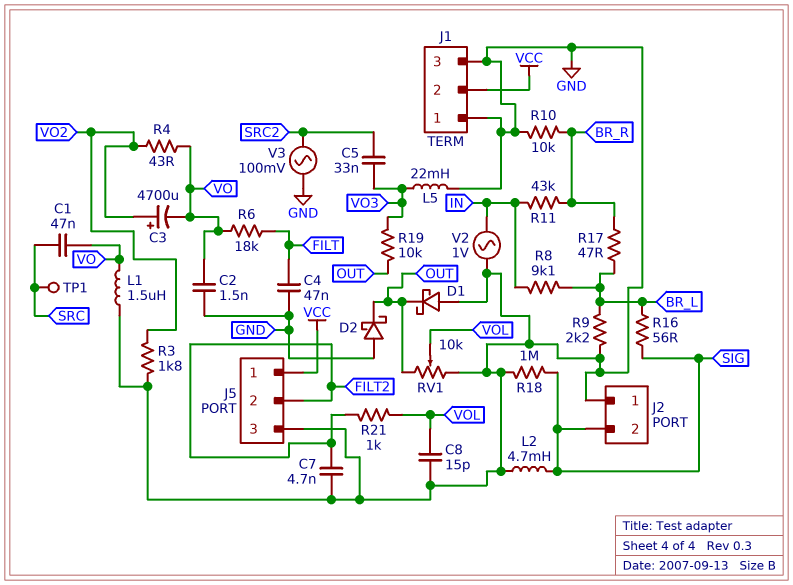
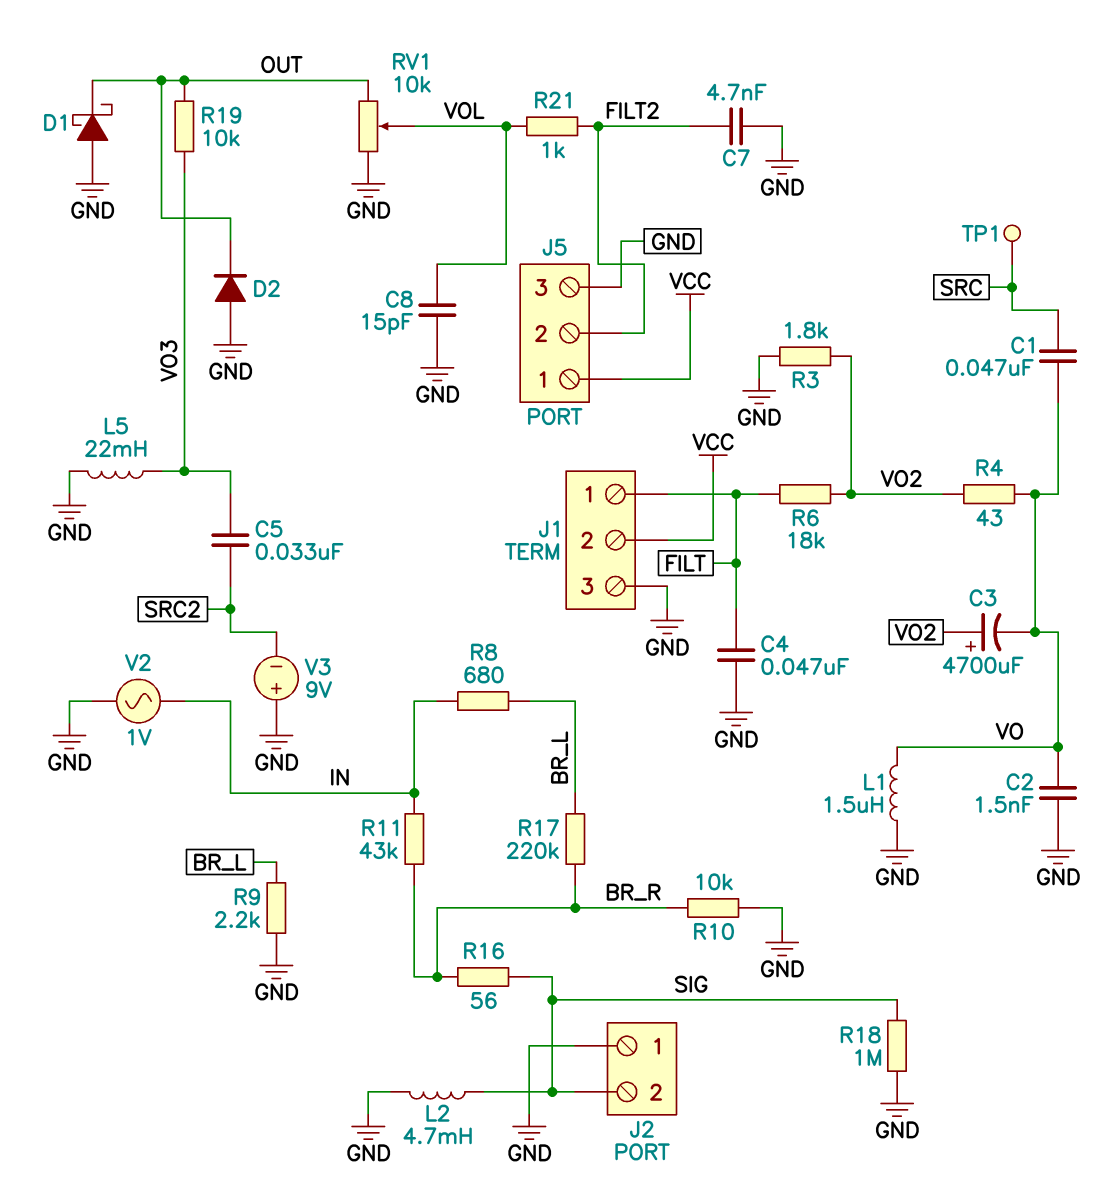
D2: schottky (A GND, K OUT) -> diode (A GND, K OUT)
J1 pin 1: GND -> FILT
R6: 18k (FILT, VO) -> 18k (FILT, VO2)
R8: 9.1k (BR_L, IN) -> 680 (BR_L, IN)
R16: 56 (BR_L, SIG) -> 56 (BR_R, SIG)
R17: 47 (BR_L, BR_R) -> 220k (BR_L, BR_R)
V3: AC 100mV (GND, SRC2) -> 9V (plus GND, minus SRC2)

